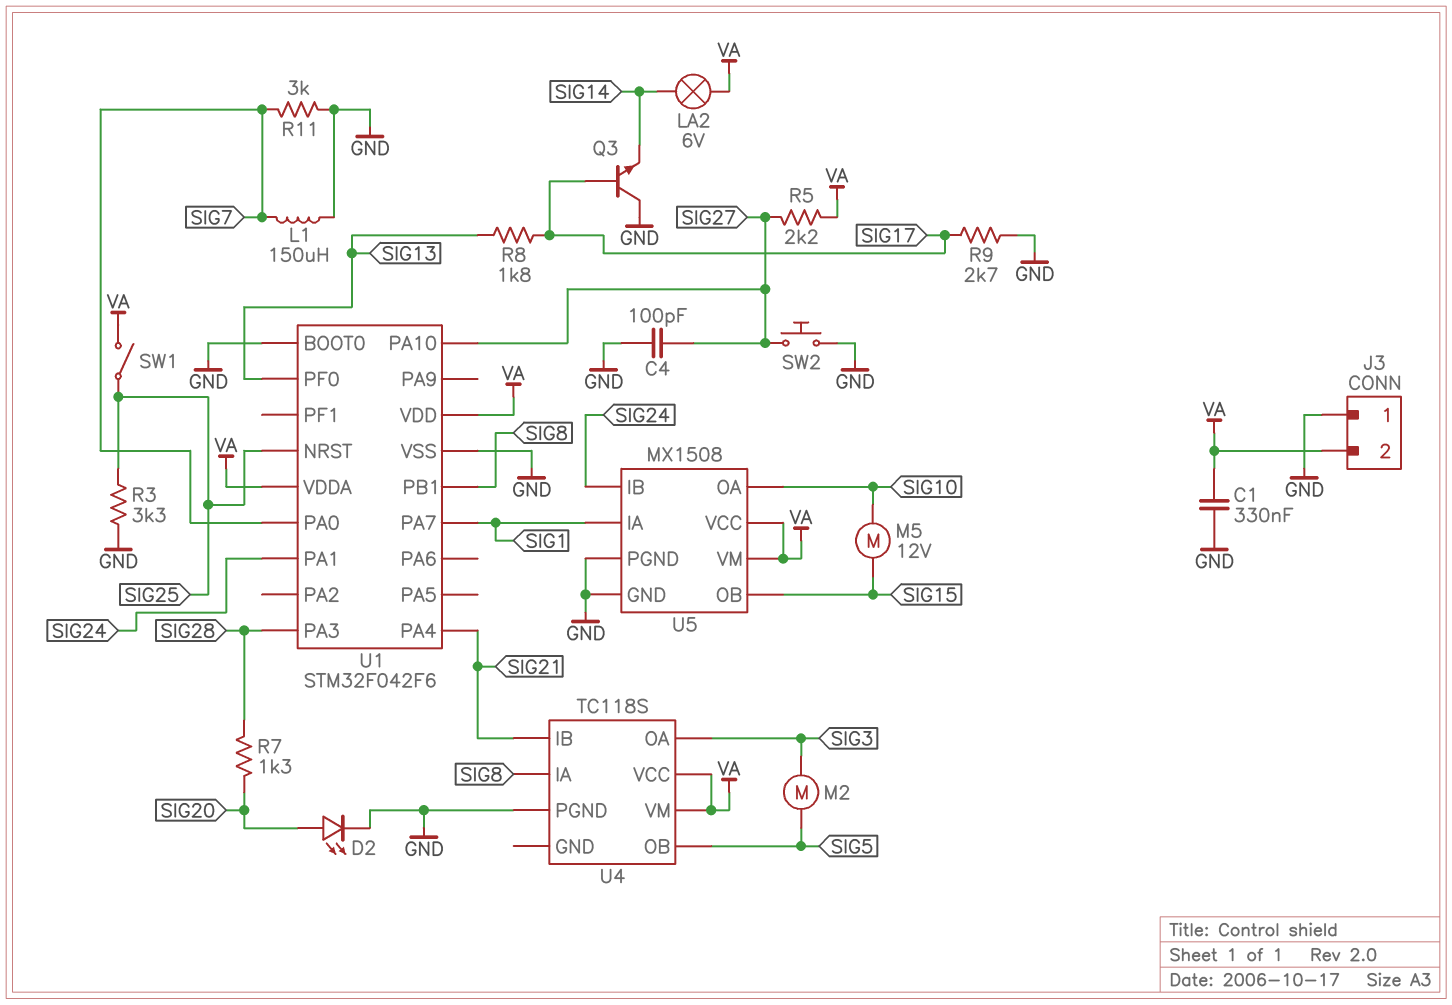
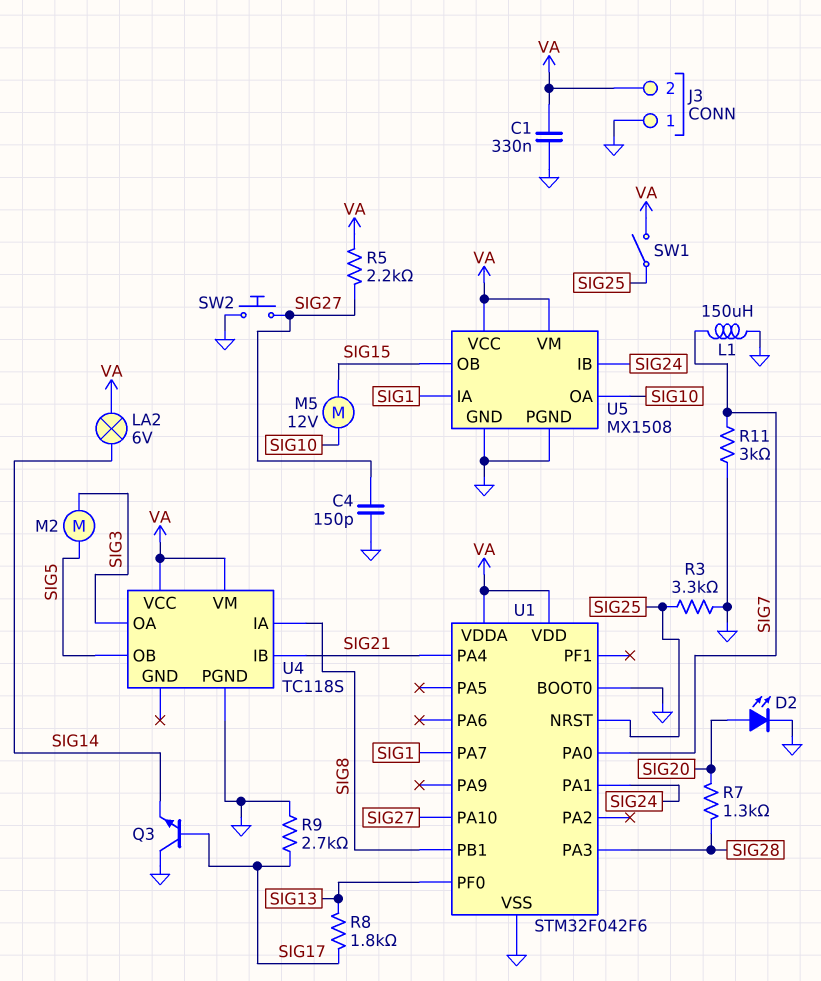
C4: 100pF (GND, SIG27) -> 150pF (GND, SIG27)

